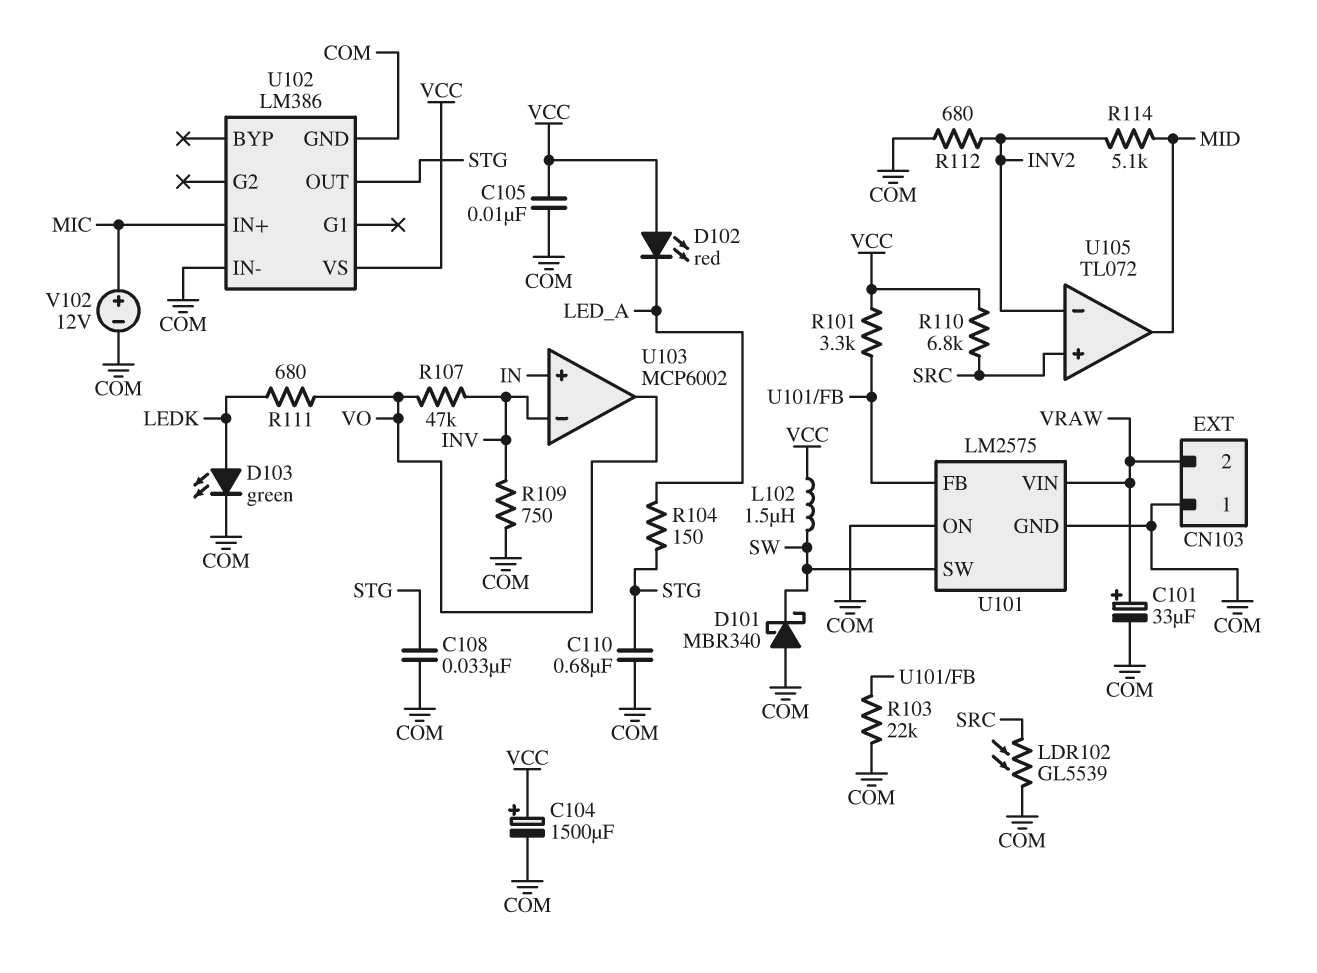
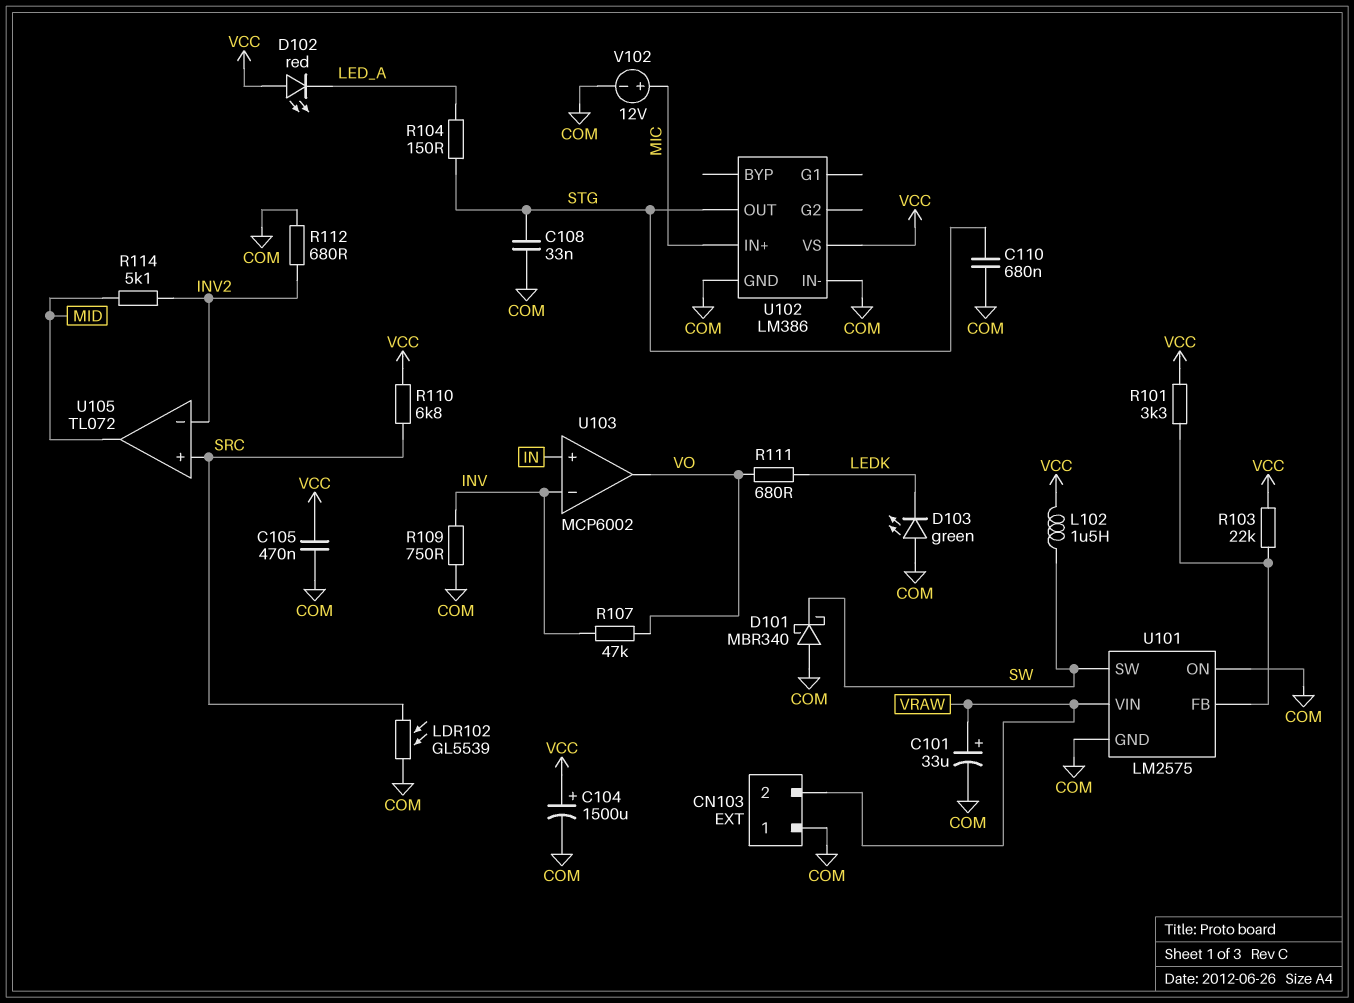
C105: 10nF (COM, VCC) -> 470nF (COM, VCC)
D103: LED green (A LEDK, K COM) -> LED green (A COM, K LEDK)
R103: 22k (COM, U101/FB) -> 22k (U101/FB, VCC)

